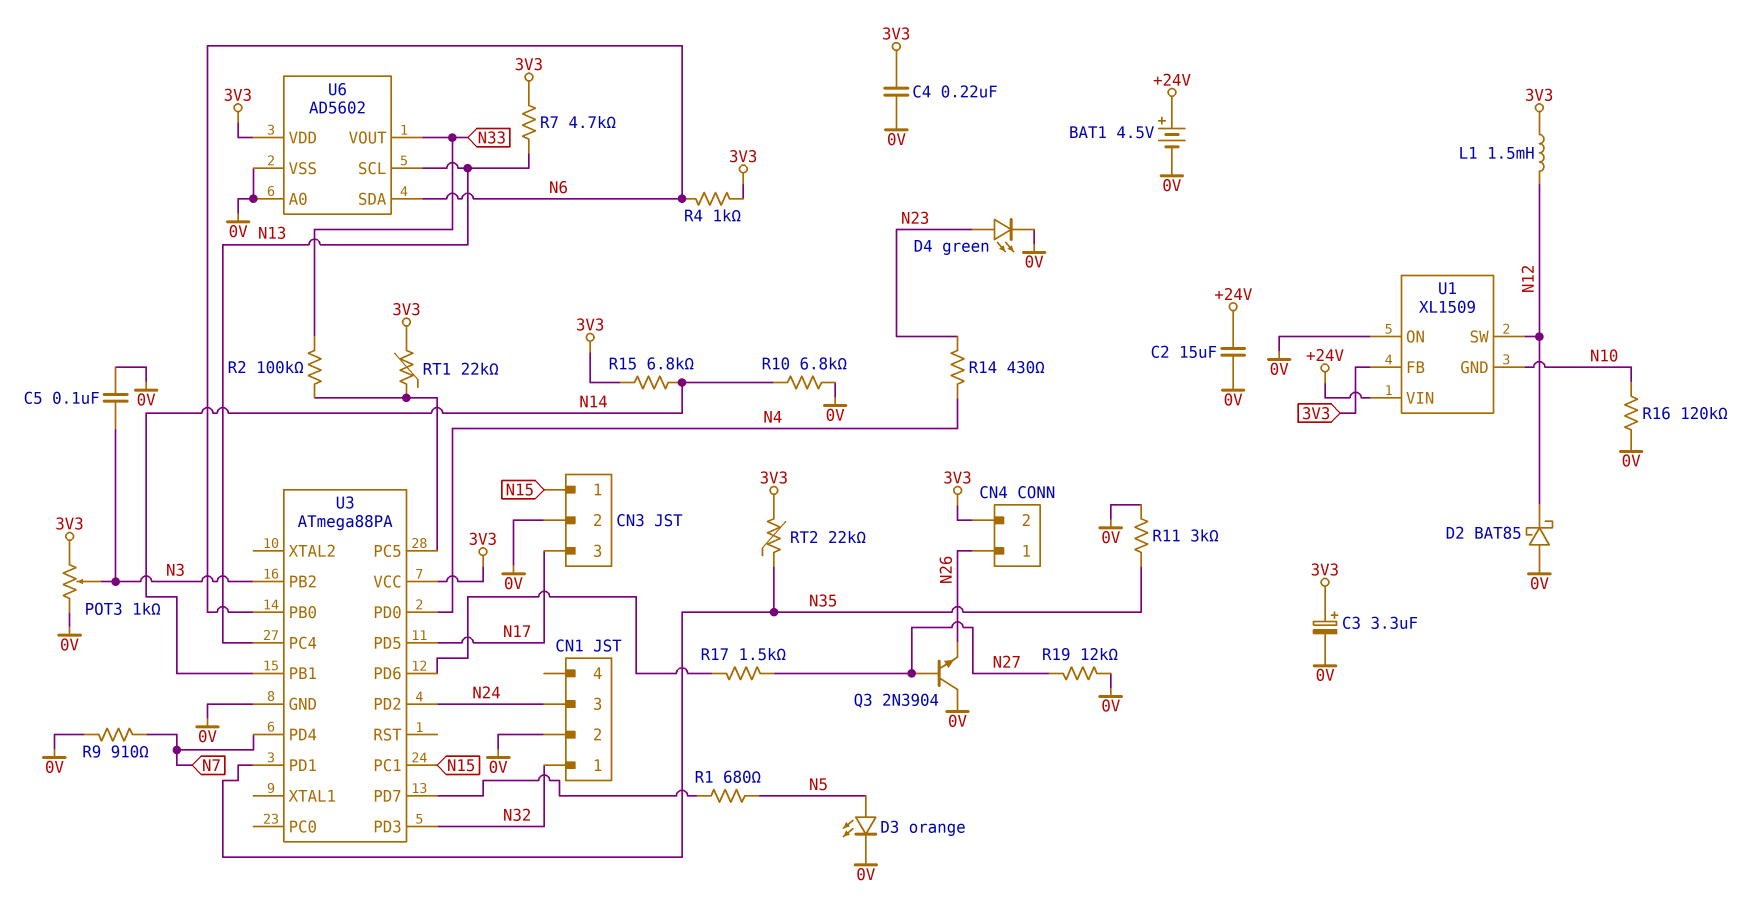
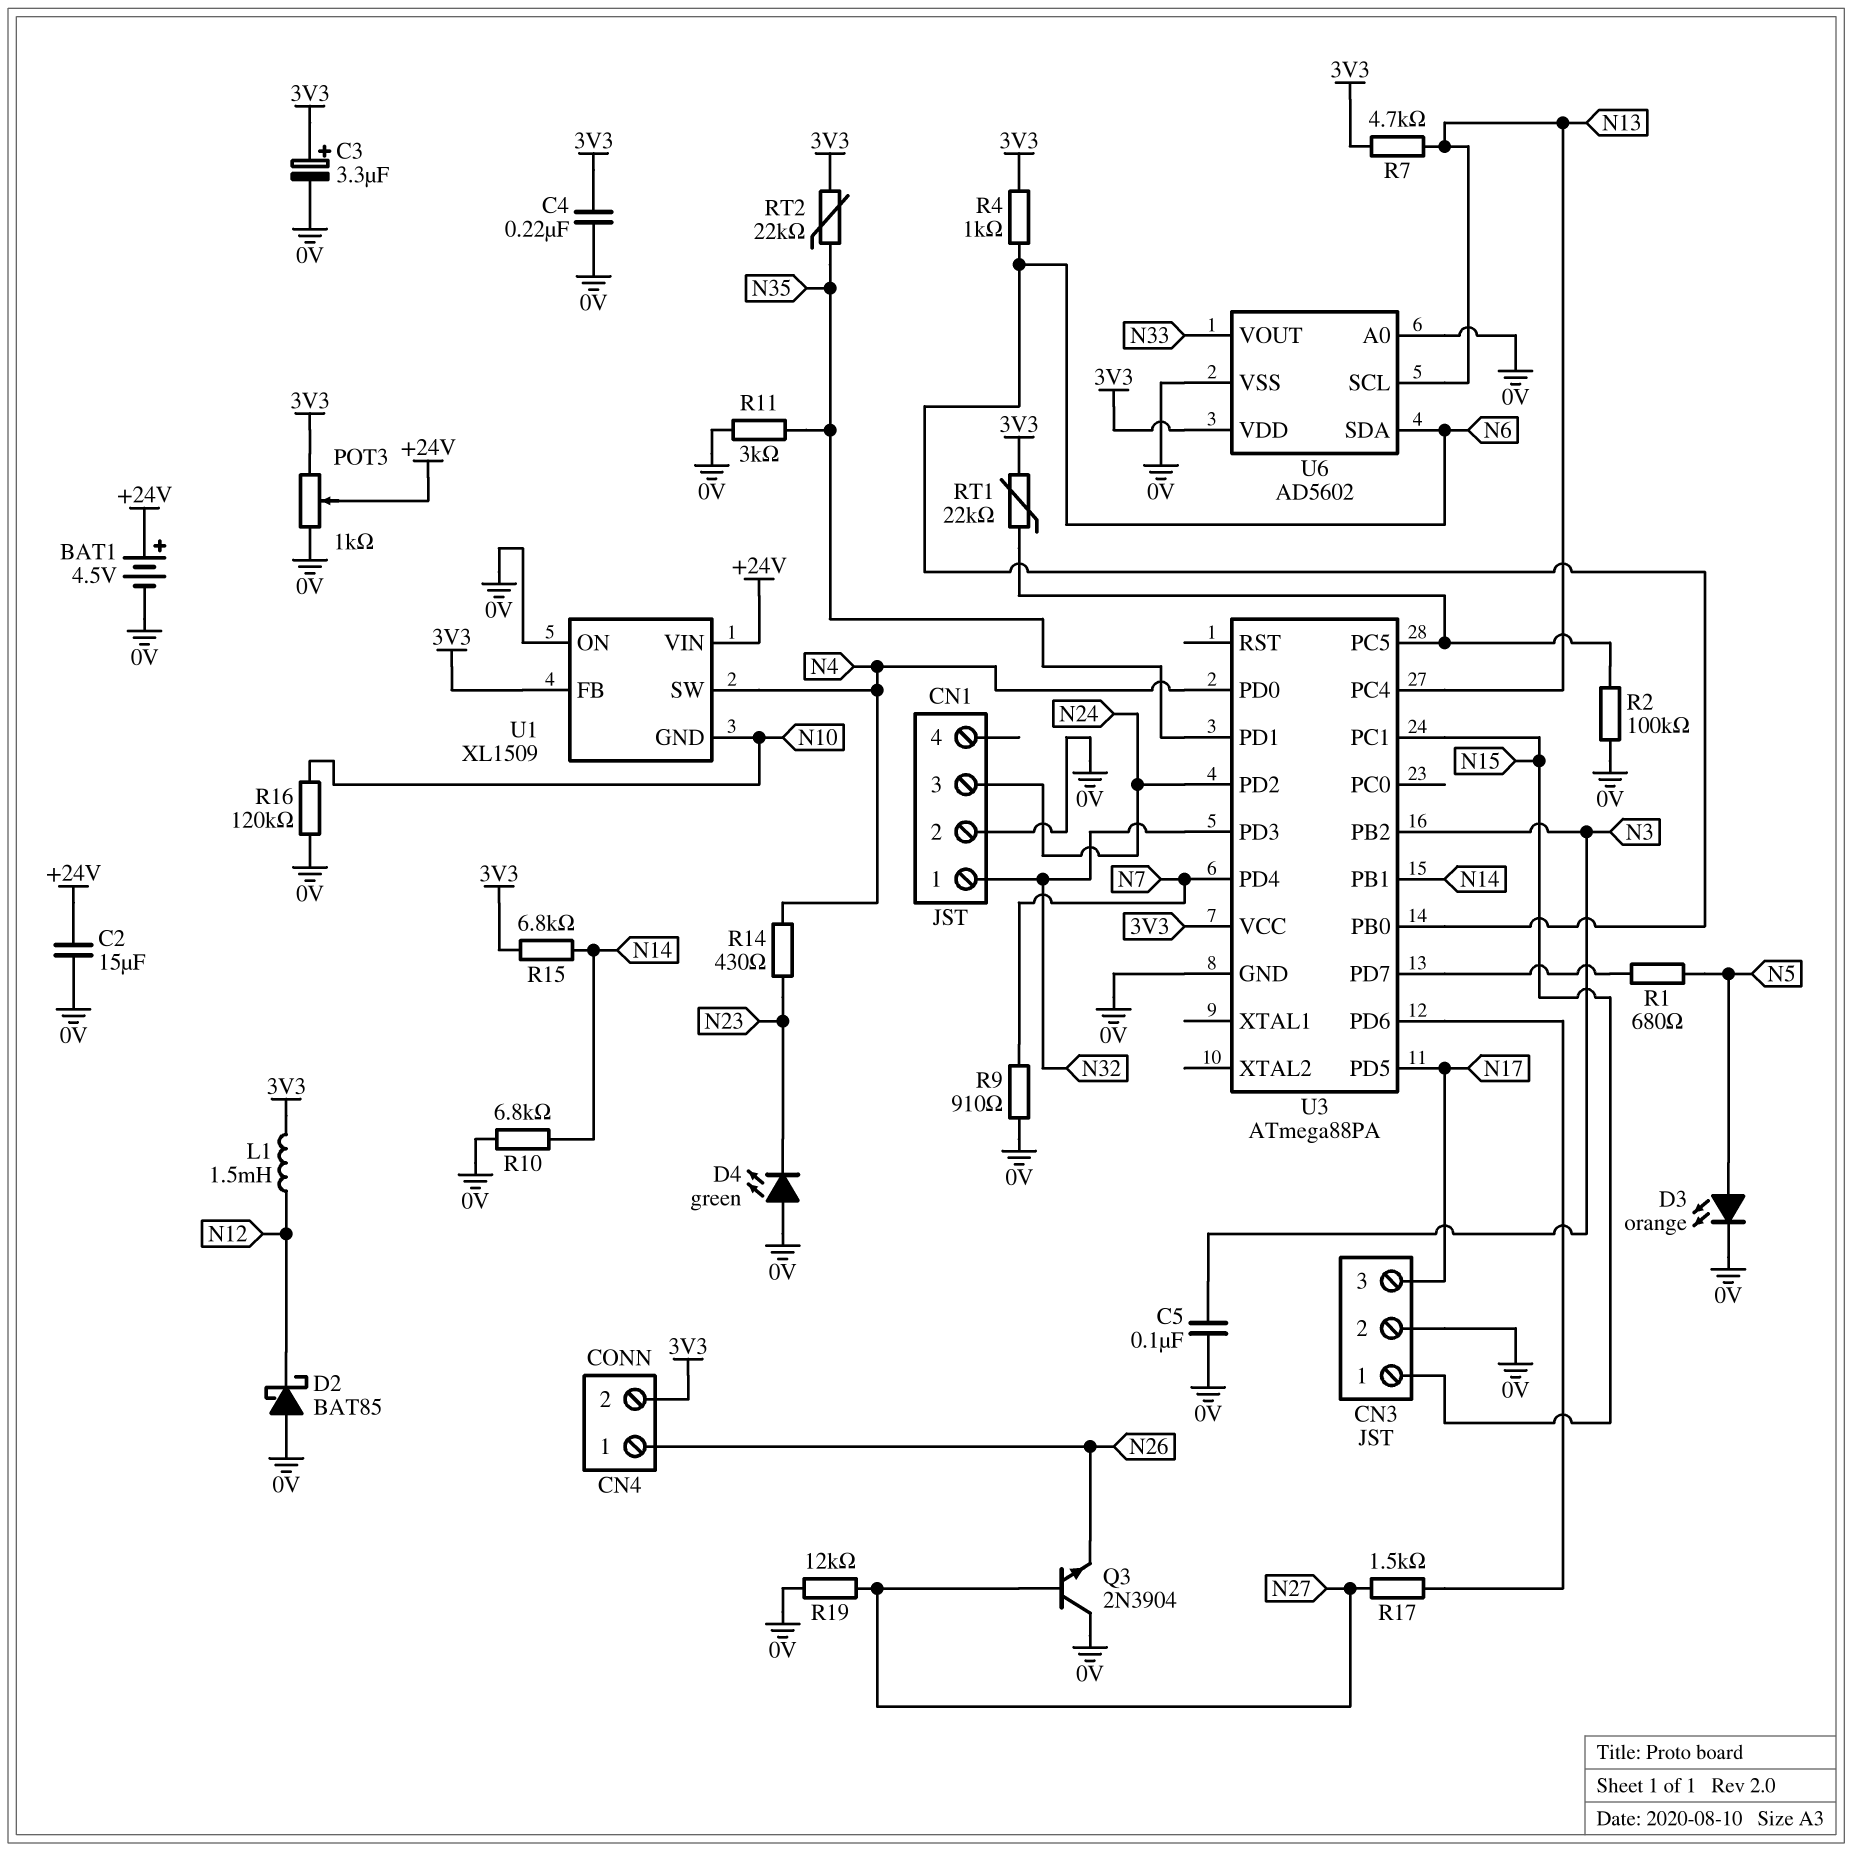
D4: LED green (A N23, K 0V) -> LED green (A 0V, K N23)
POT3: 1k (0V, 3V3, wiper N3) -> 1k (0V, 3V3, wiper +24V)
R2: 100k (N33, U3/PC5) -> 100k (0V, U3/PC5)
U1 pin SW: N12 -> N4

